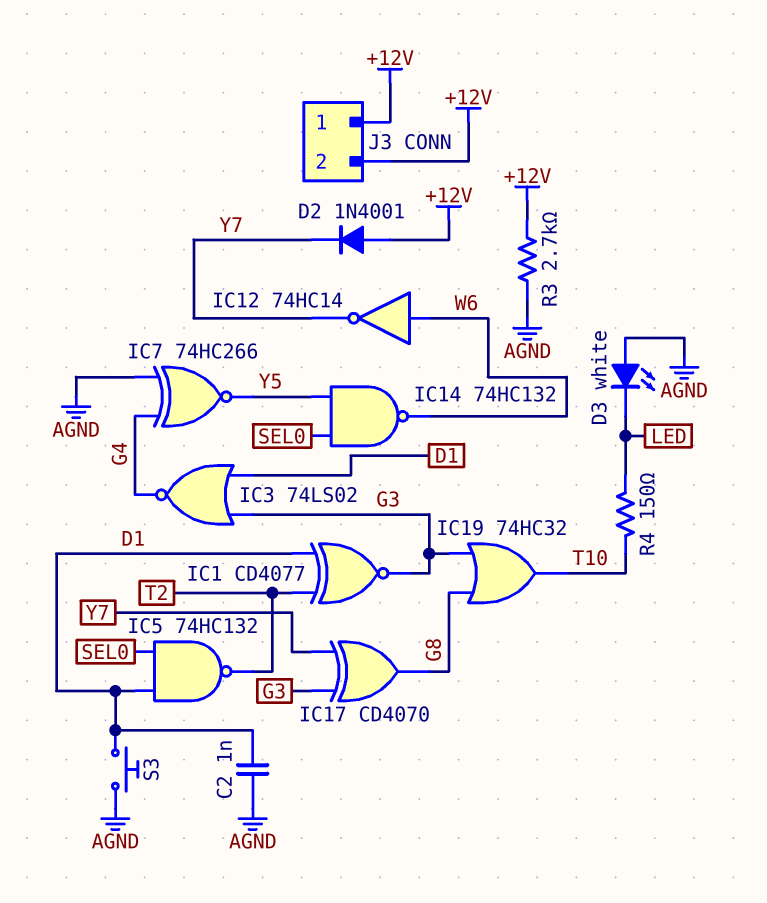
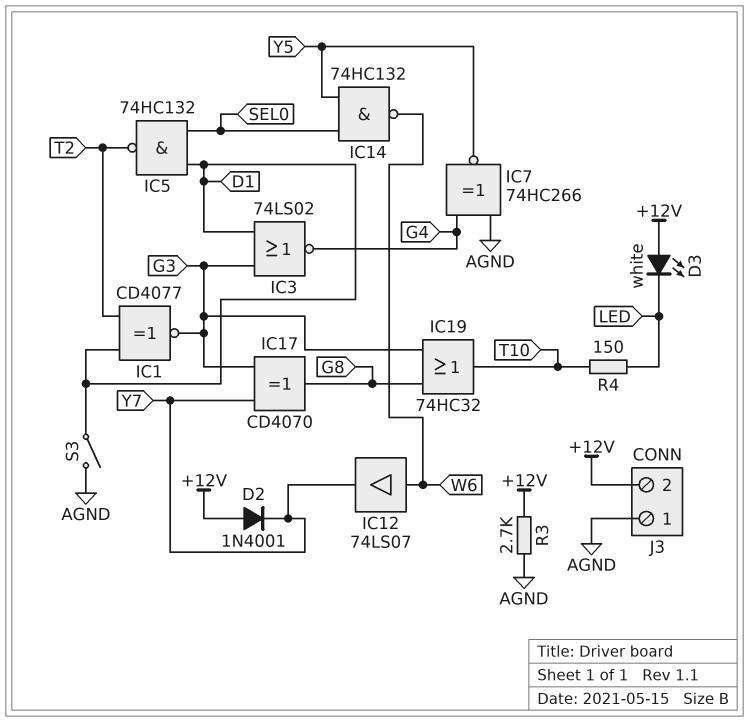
C2: 1nF (AGND, D1) -> none
D3: LED white (A AGND, K LED) -> LED white (A +12V, K LED)
IC12: NOT 74HC14 (in W6, out Y7) -> buffer 74LS07 (in W6, out Y7)
J3 pin 1: +12V -> AGND
S3: button (AGND, D1) -> switch (AGND, D1)

